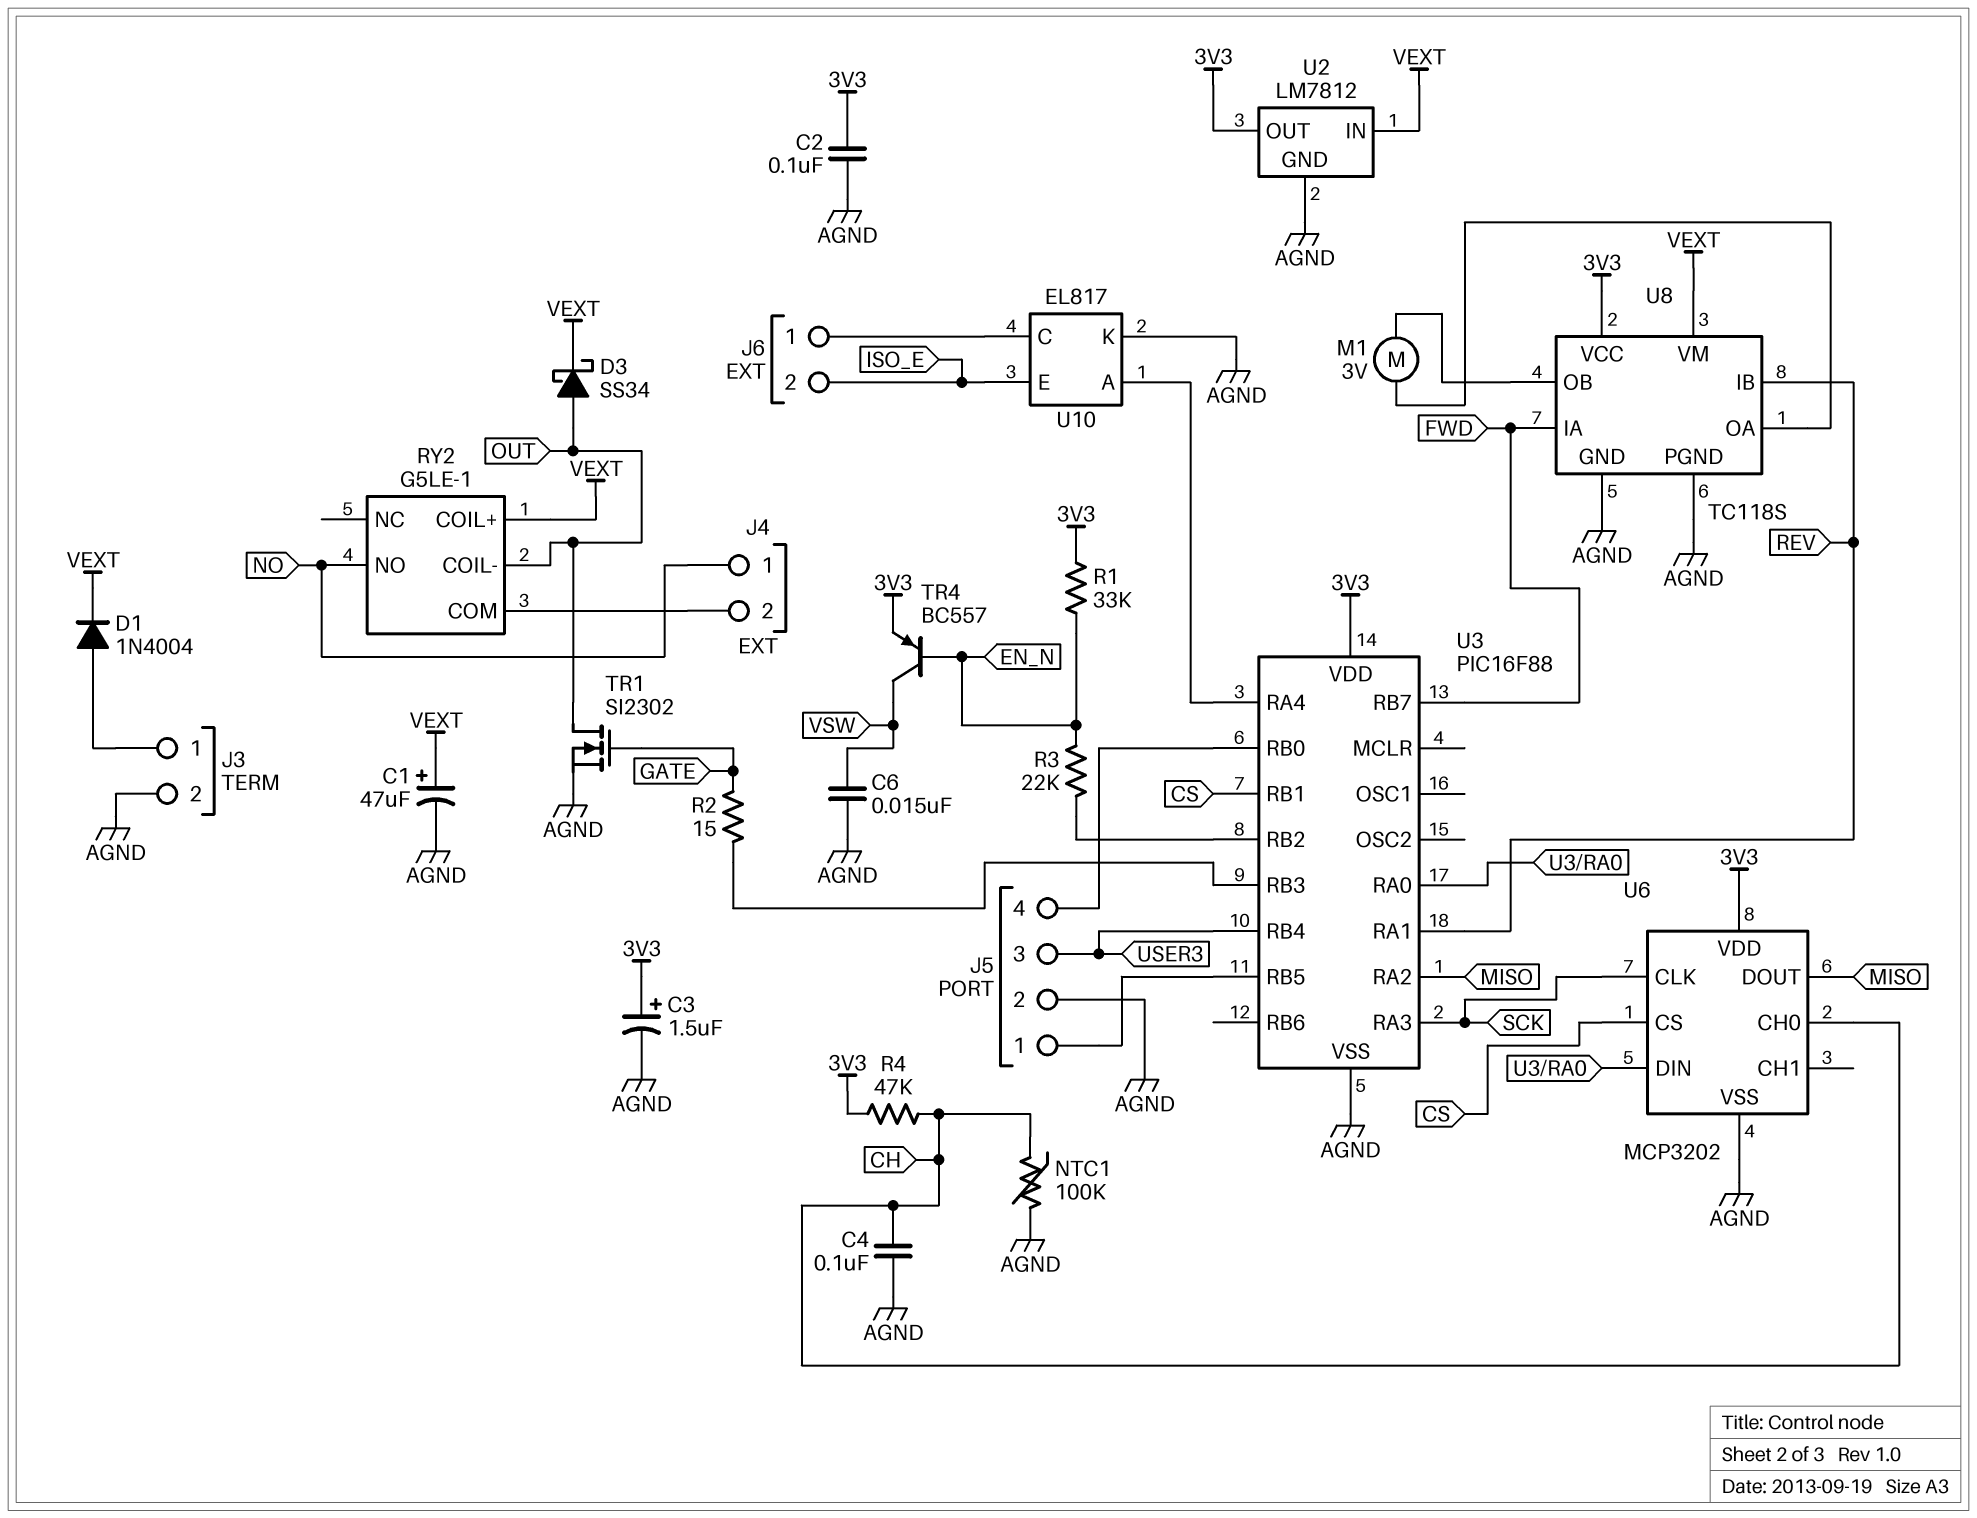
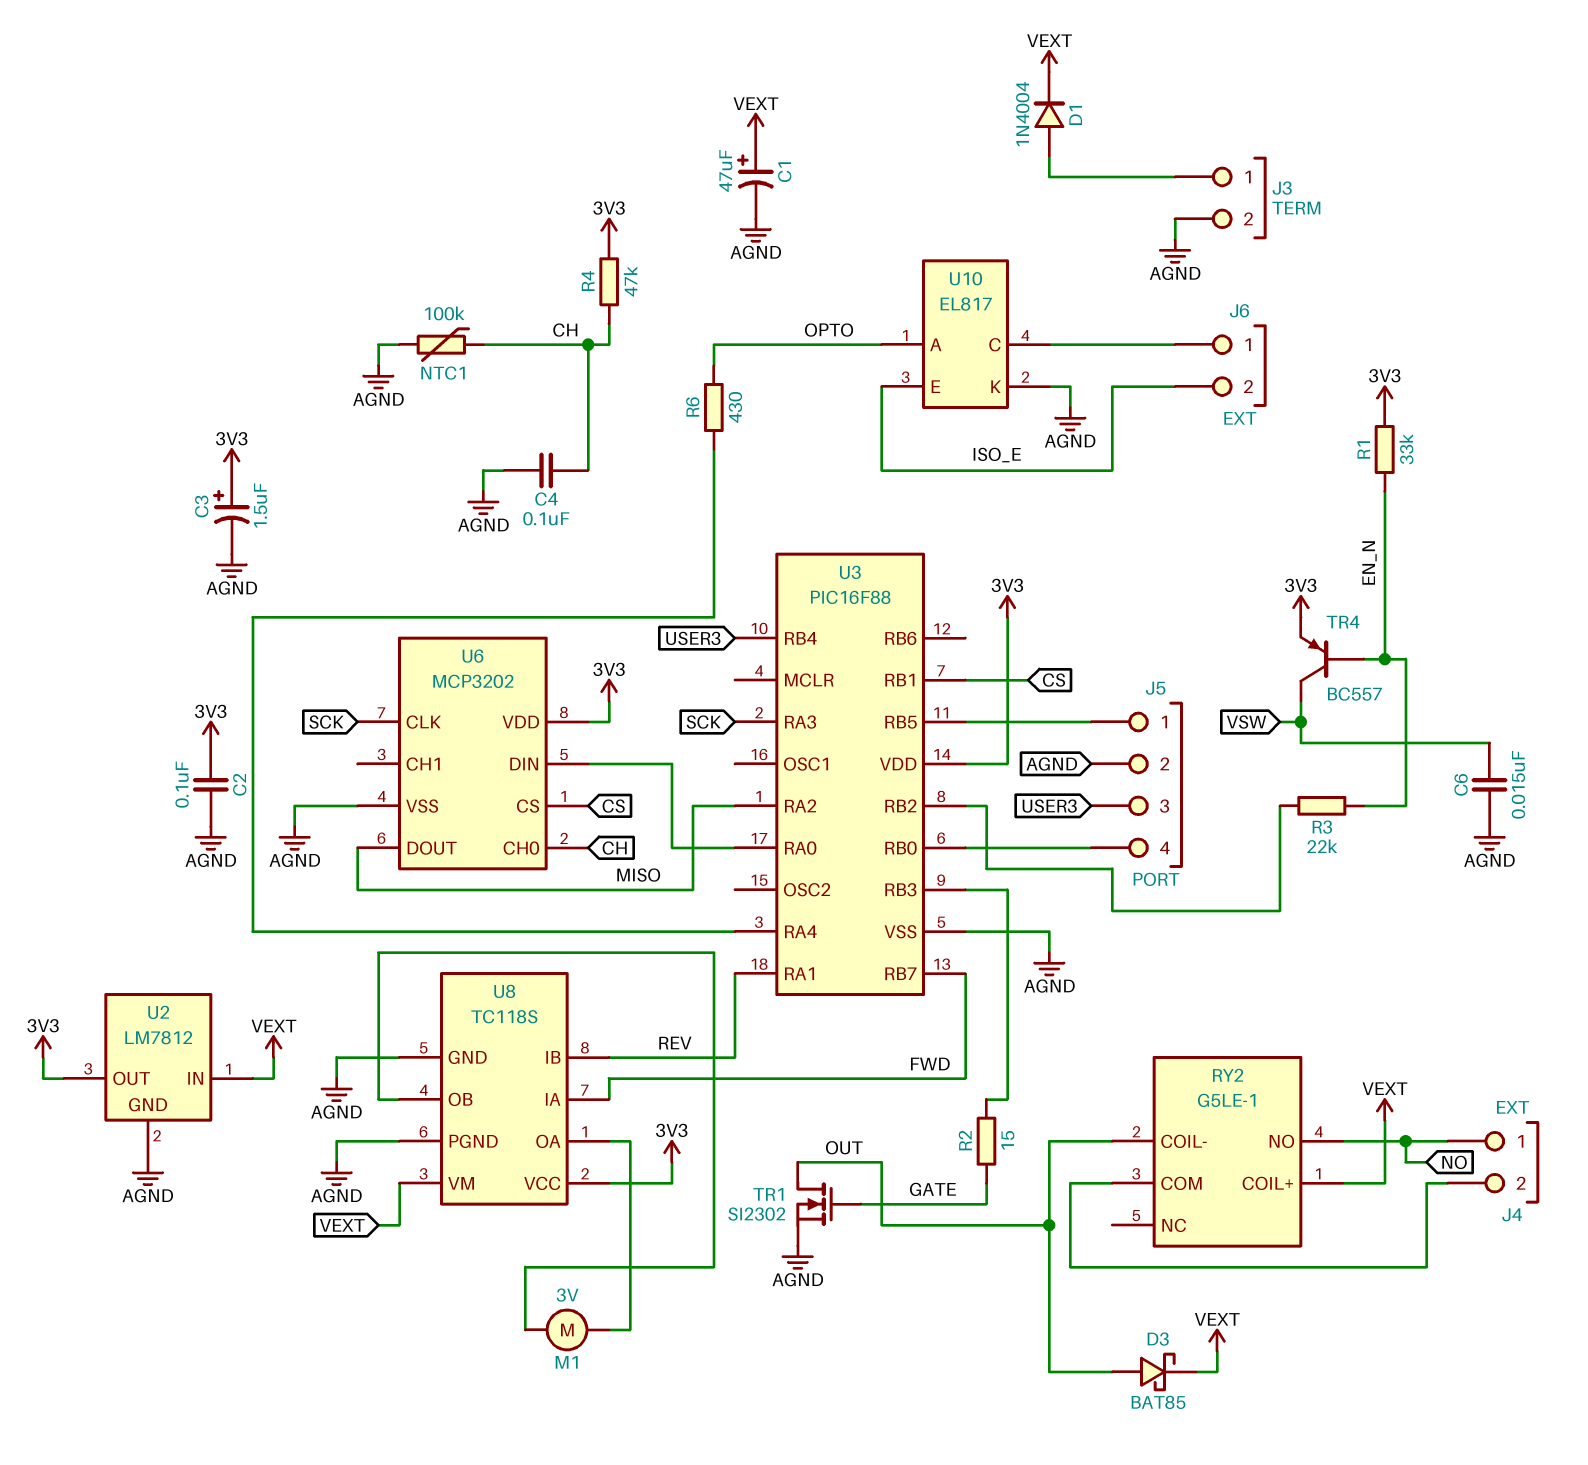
D3: schottky SS34 (A OUT, K VEXT) -> schottky BAT85 (A OUT, K VEXT)
R6: none -> 430 (OPTO, U3/RA4)
U10 pin A: U3/RA4 -> OPTO

